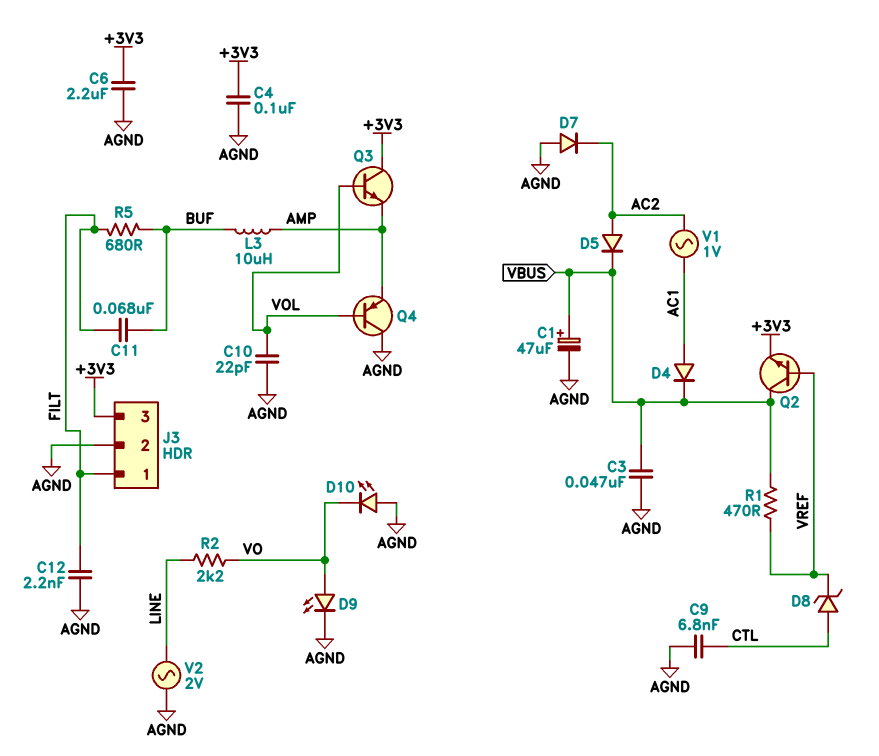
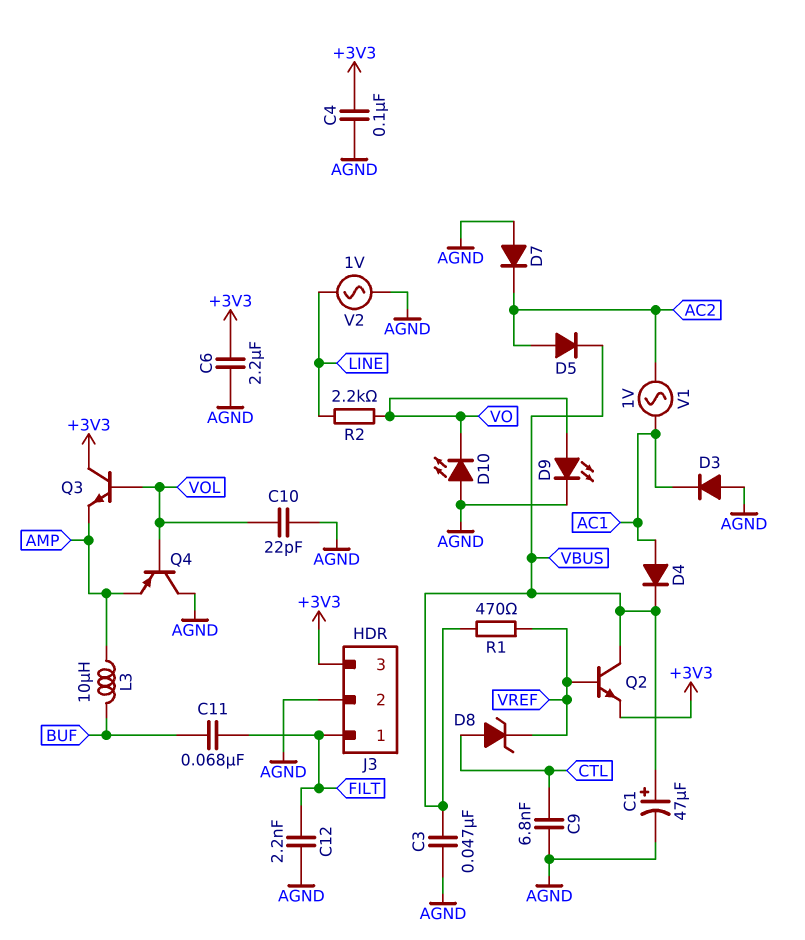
D3: none -> diode (A AGND, K AC1)
R5: 680 (BUF, FILT) -> none
V2: AC 2V (AGND, LINE) -> AC 1V (AGND, LINE)

